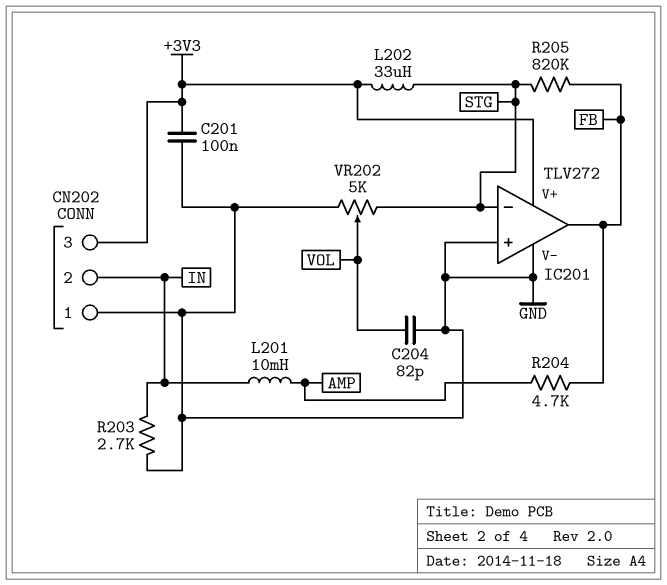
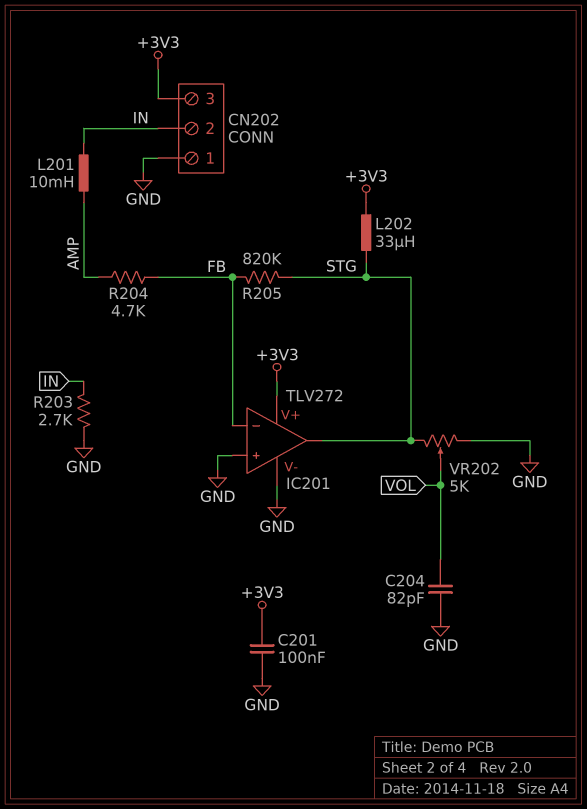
IC201 pin in-: STG -> FB
IC201 pin out: FB -> STG

